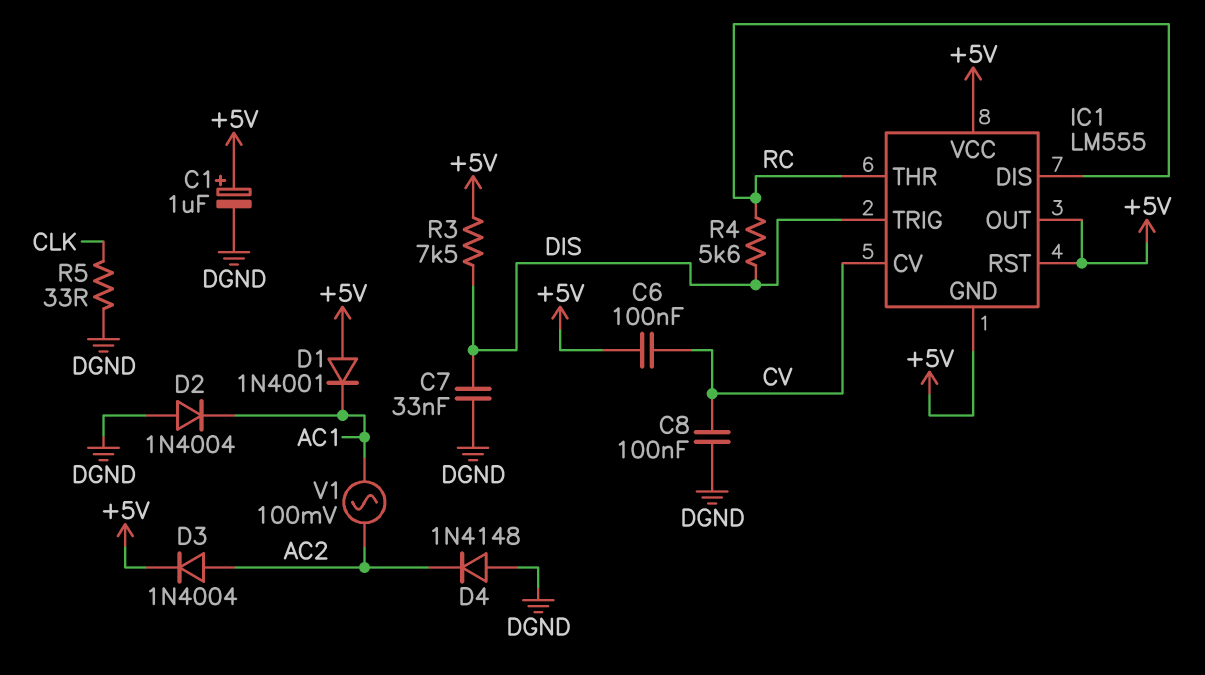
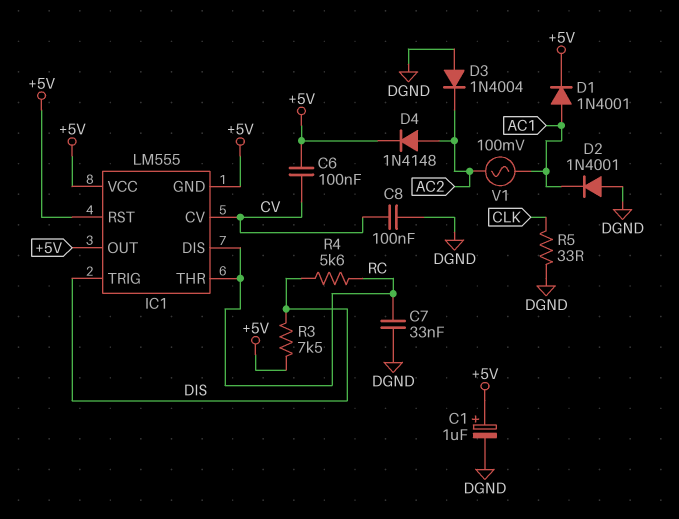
C7: 33nF (DGND, DIS) -> 33nF (DGND, RC)
D1: diode 1N4001 (A +5V, K AC1) -> diode 1N4001 (A AC1, K +5V)
D2: diode 1N4004 (A DGND, K AC1) -> diode 1N4001 (A DGND, K AC1)
D3: diode 1N4004 (A AC2, K +5V) -> diode 1N4004 (A DGND, K AC2)
D4: diode 1N4148 (A DGND, K AC2) -> diode 1N4148 (A AC2, K +5V)

